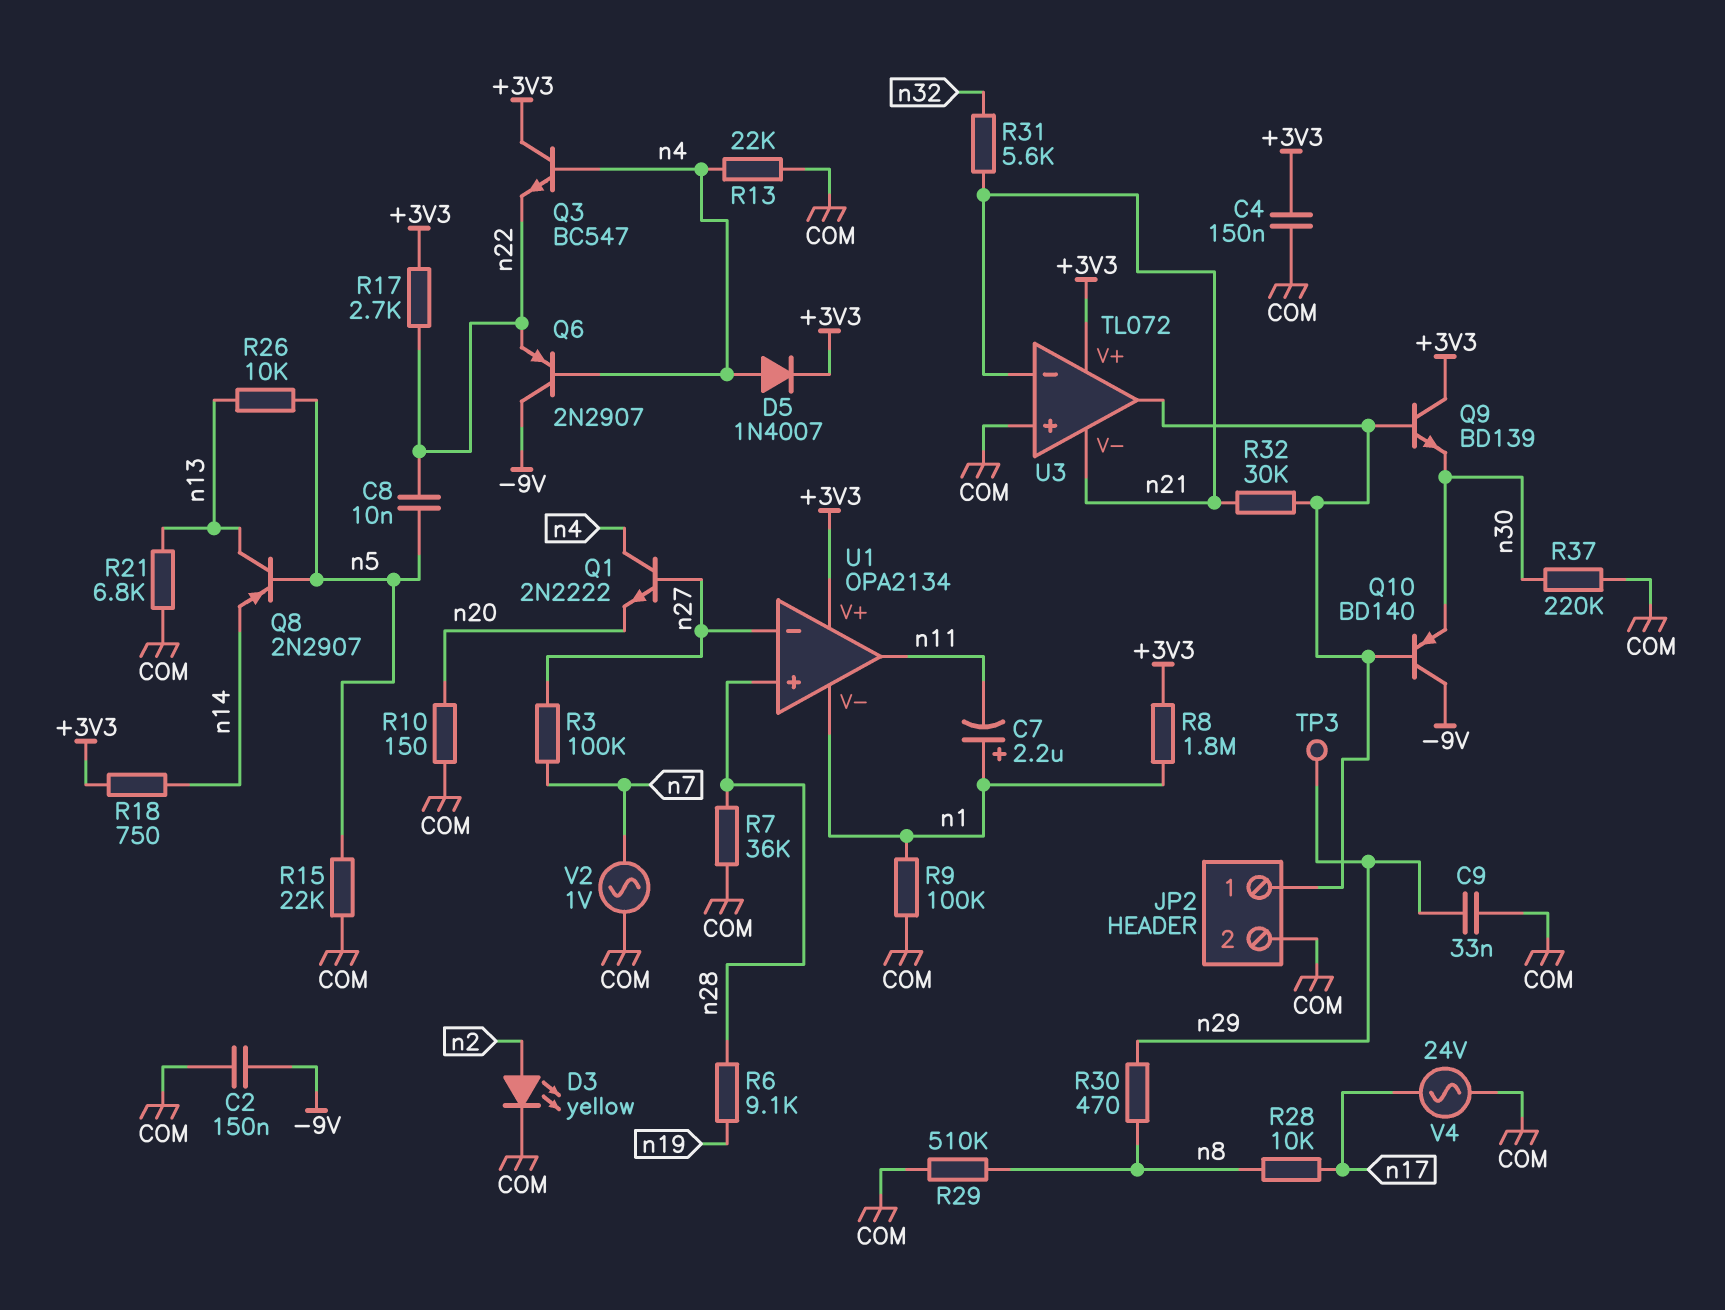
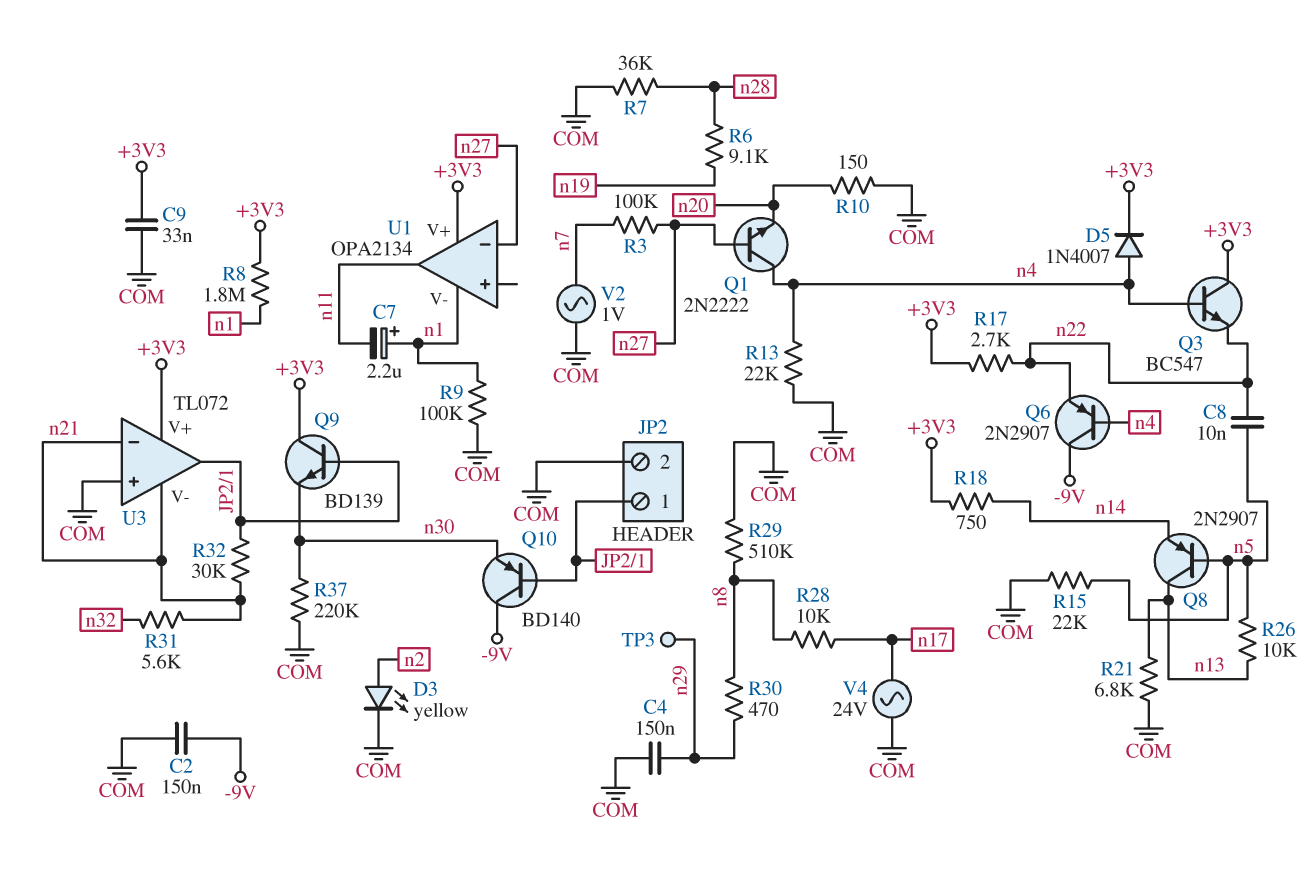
C4: 150nF (+3V3, COM) -> 150nF (COM, n29)
C9: 33nF (COM, n29) -> 33nF (+3V3, COM)
U1 pin in+: n28 -> none

